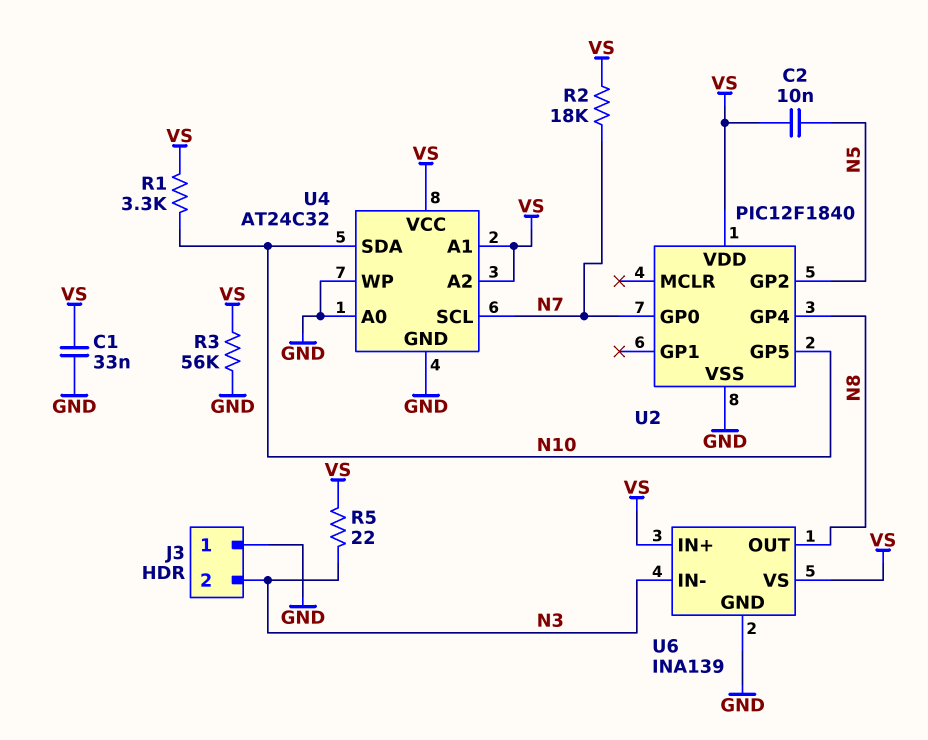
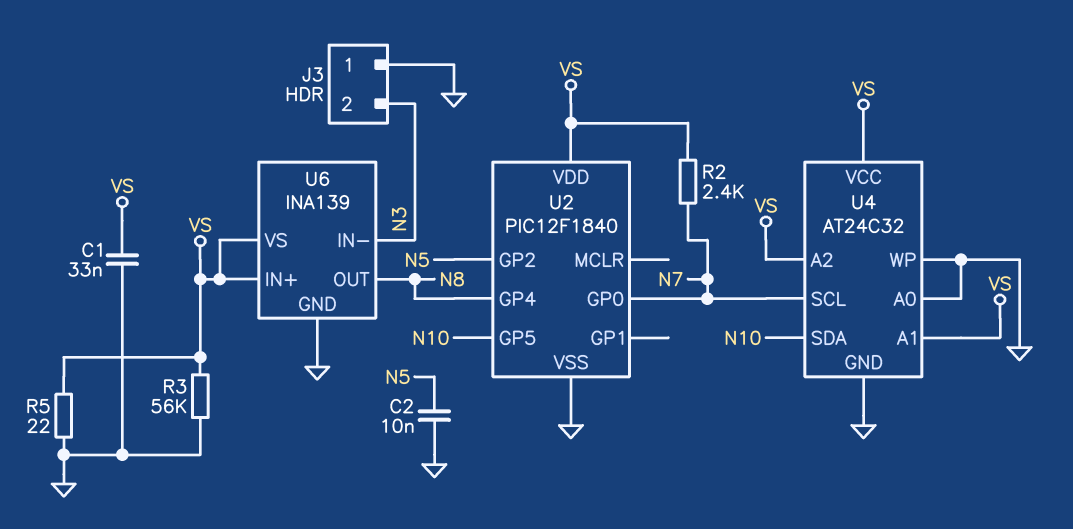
C2: 10nF (N5, VS) -> 10nF (GND, N5)
R1: 3.3k (N10, VS) -> none
R2: 18k (N7, VS) -> 2.4k (N7, VS)
R5: 22 (N3, VS) -> 22 (GND, VS)

